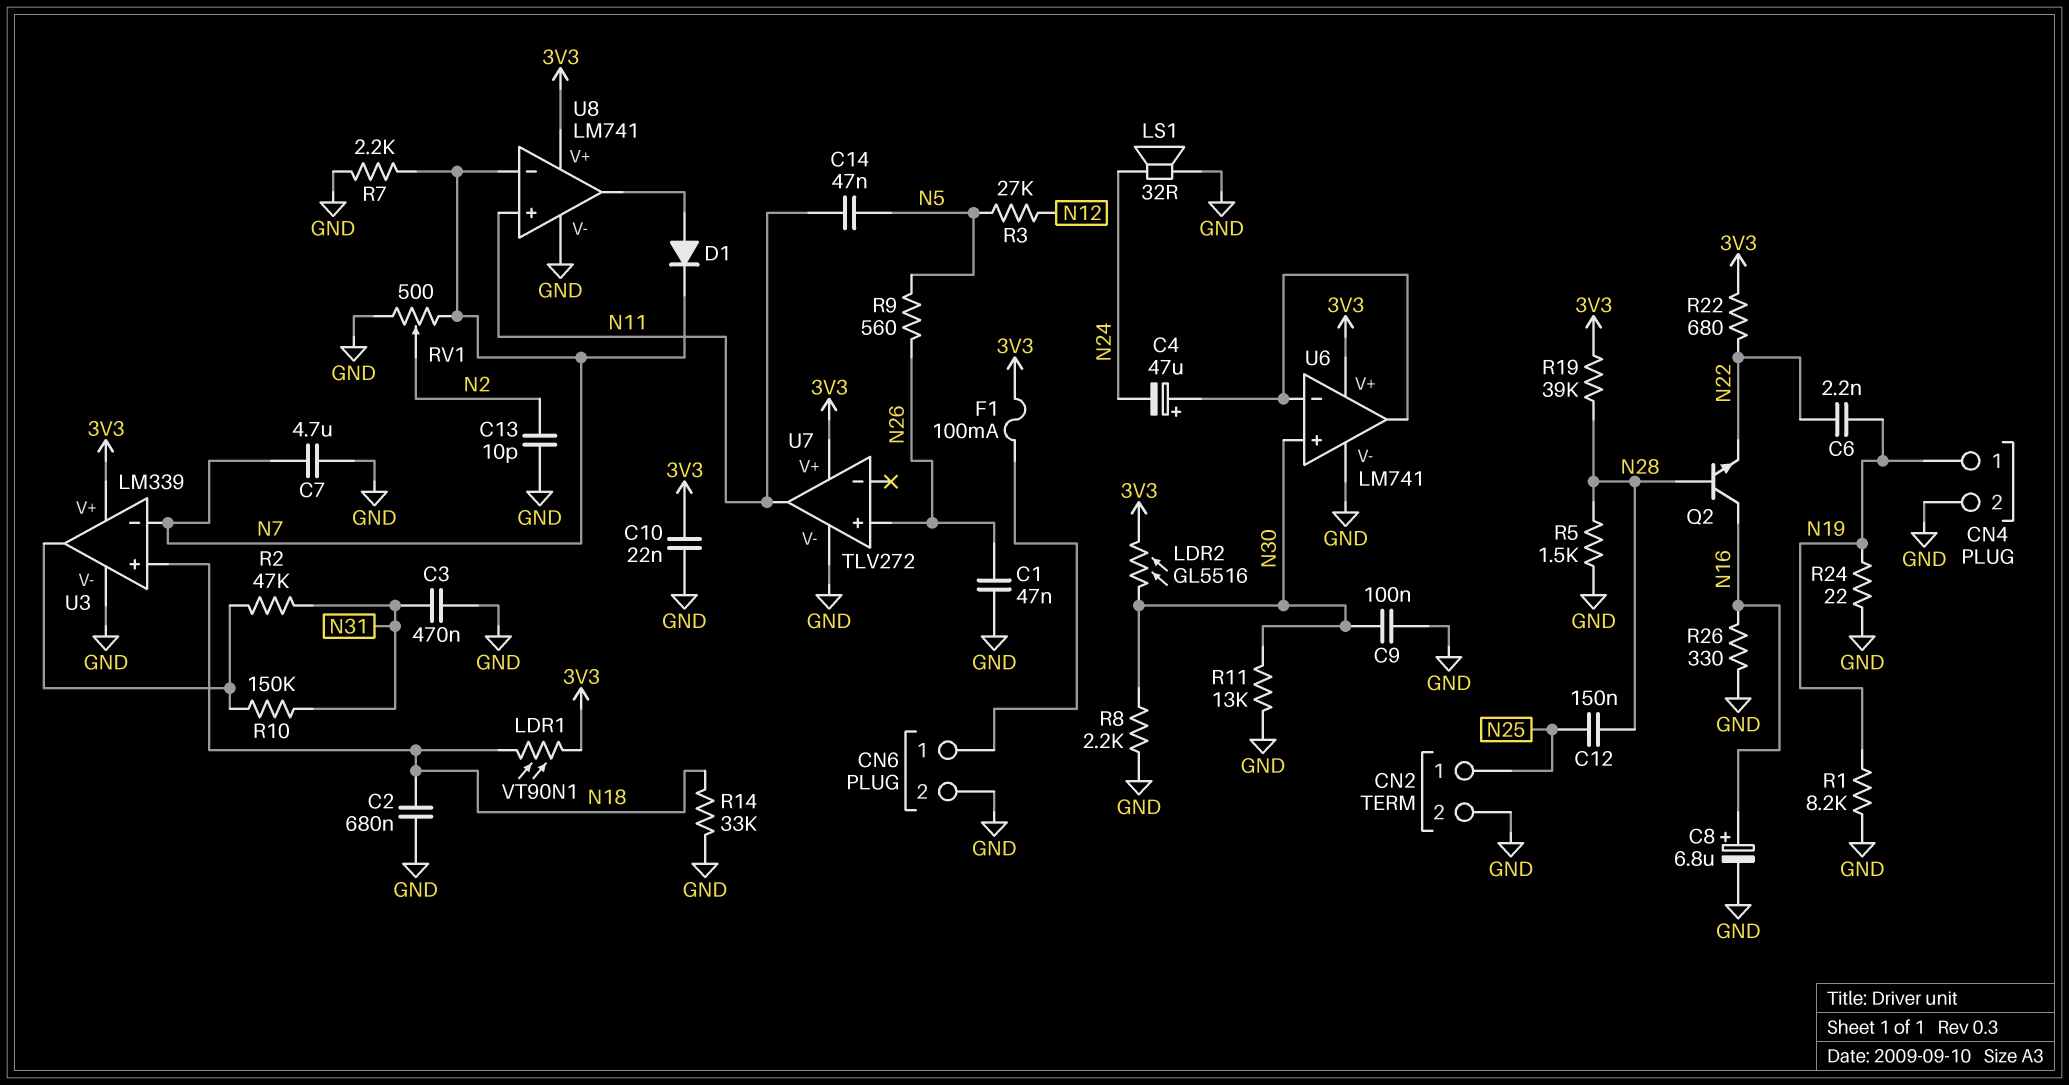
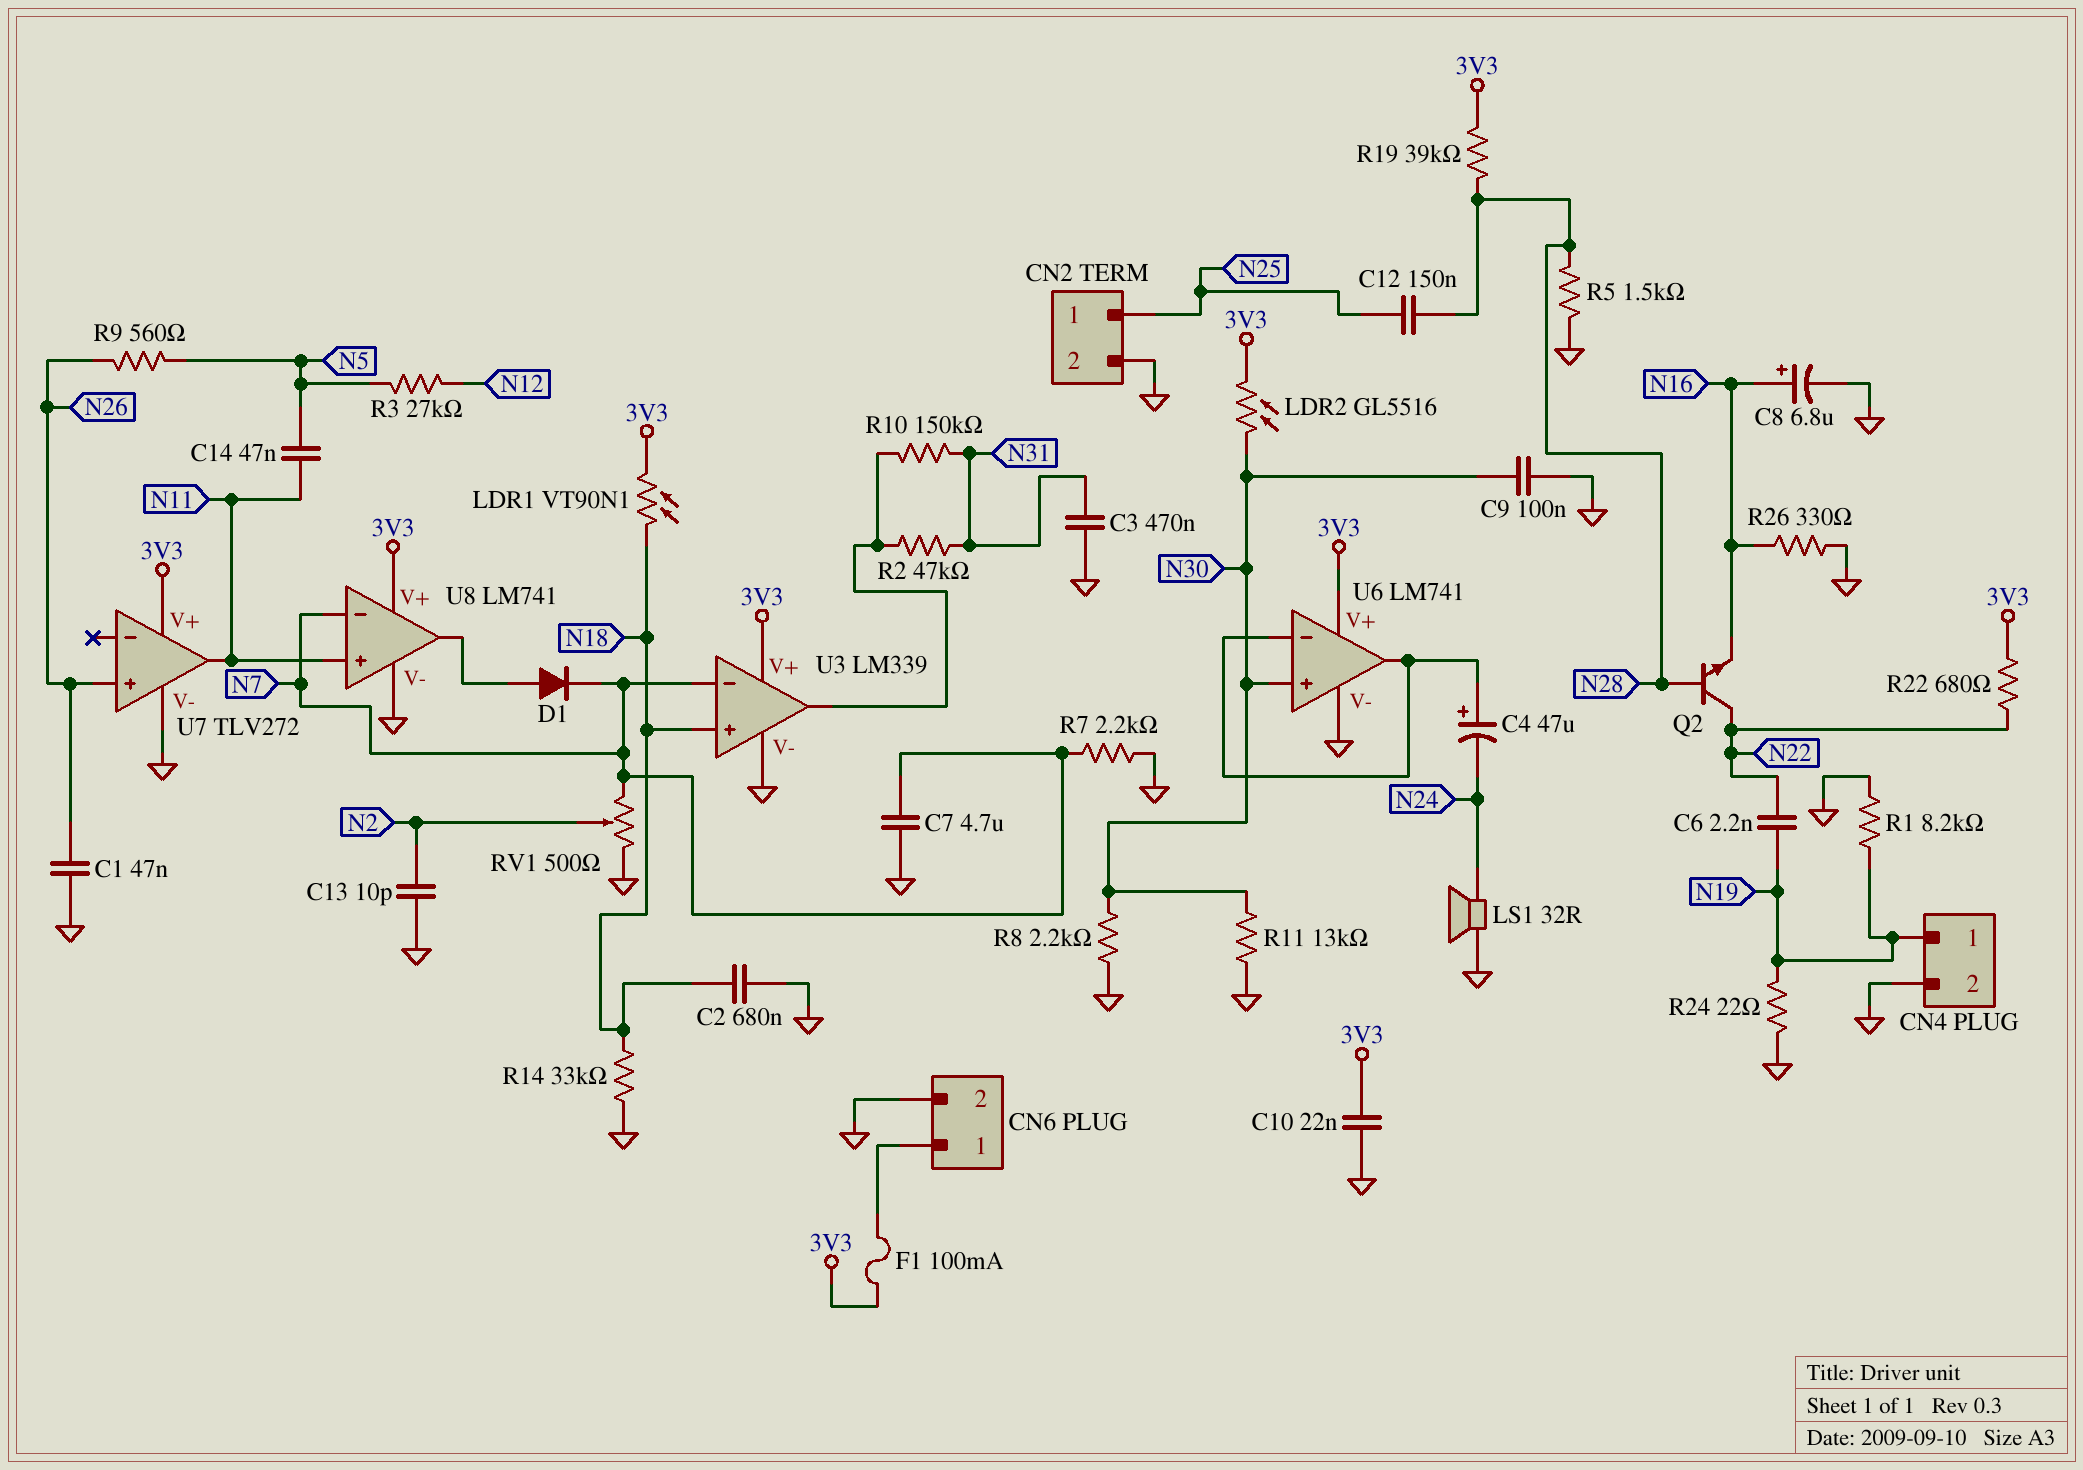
Q2: NPN (B N28, C N16, E N22) -> NPN (B N28, C N22, E N16)

